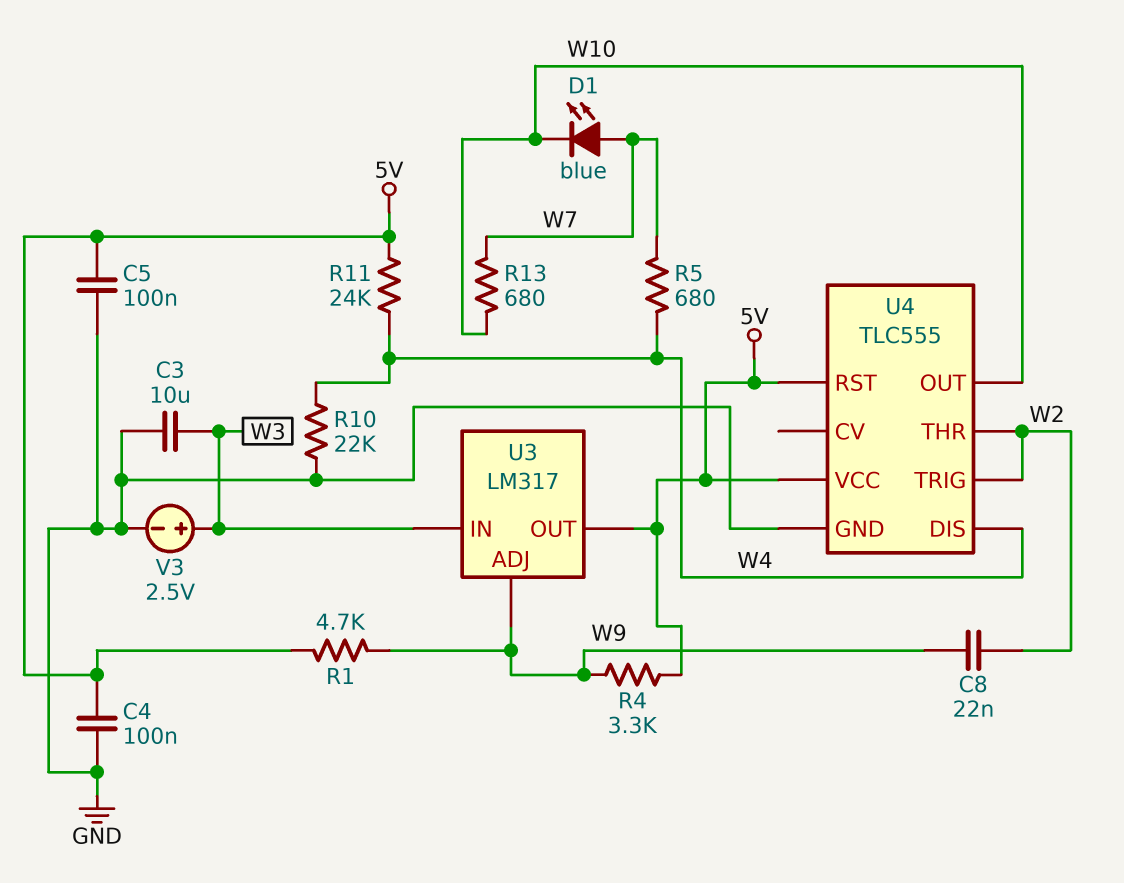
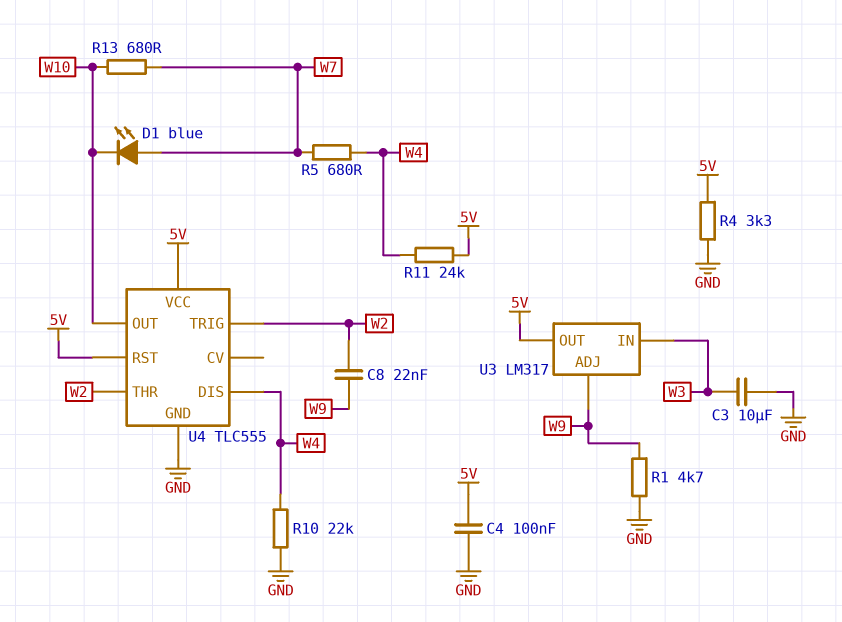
C5: 100nF (5V, GND) -> none
R1: 4.7k (5V, W9) -> 4.7k (GND, W9)
R4: 3.3k (5V, W9) -> 3.3k (5V, GND)
V3: 2.5V (plus W3, minus GND) -> none

